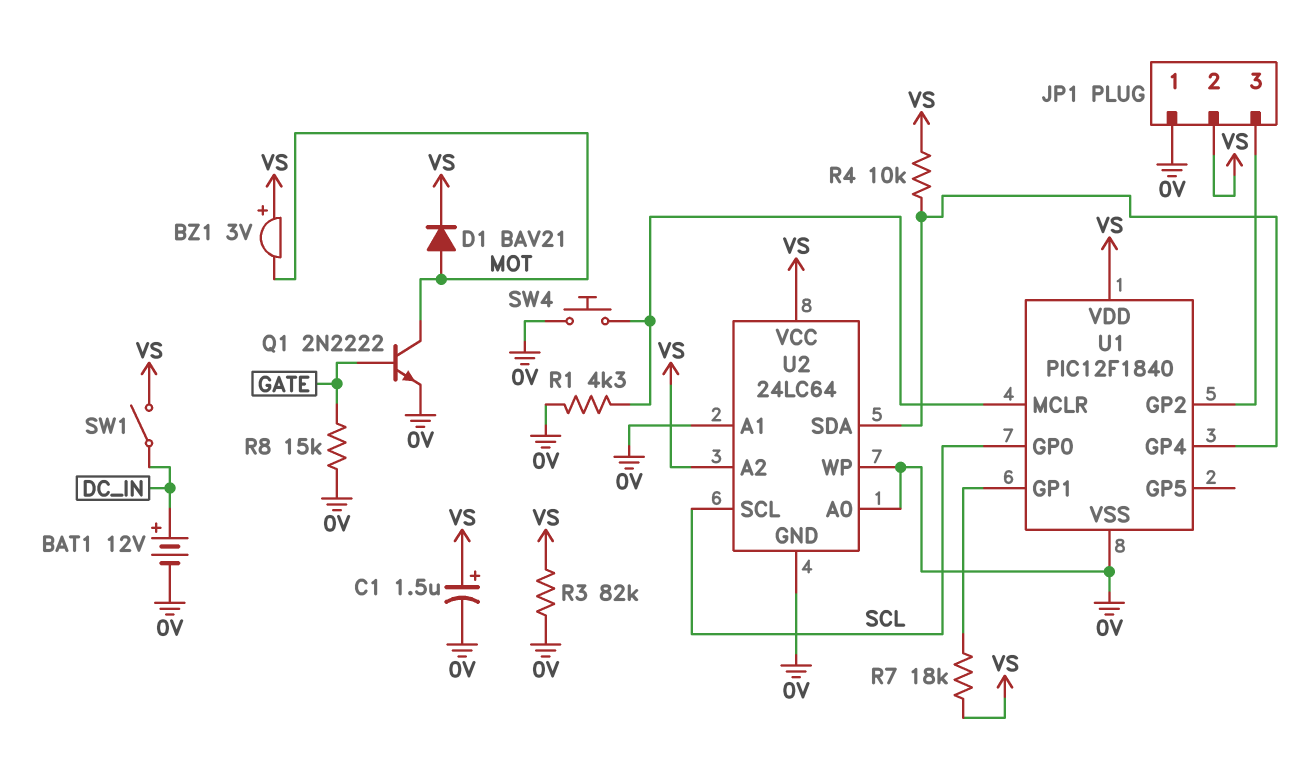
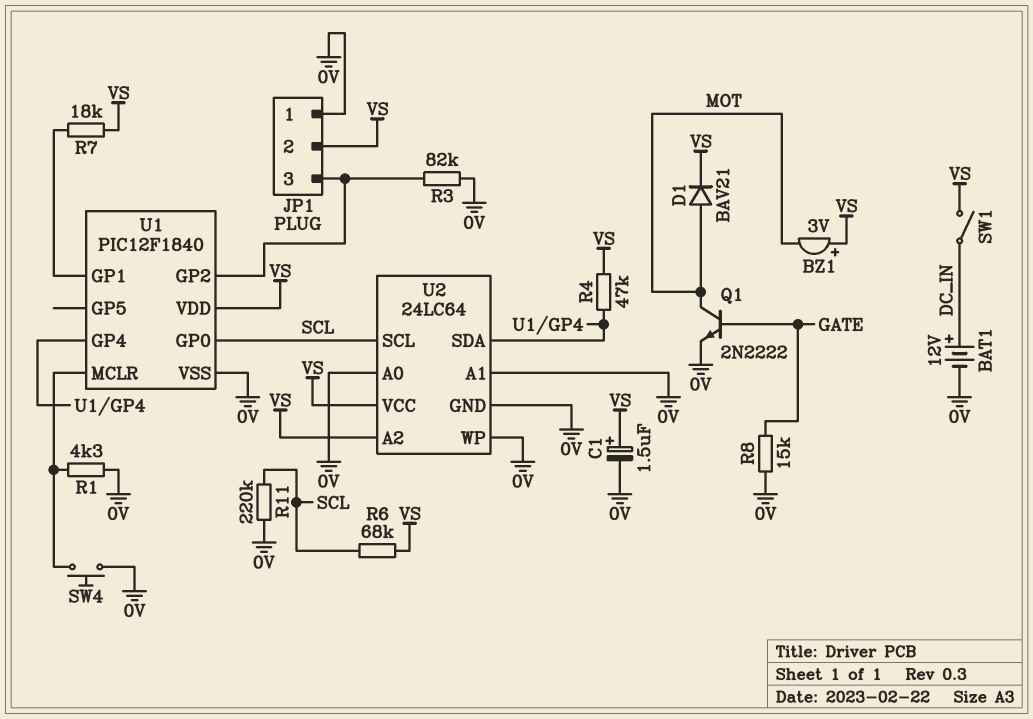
R3: 82k (0V, VS) -> 82k (0V, JP1/3)
R4: 10k (U1/GP4, VS) -> 47k (U1/GP4, VS)
R6: none -> 68k (SCL, VS)
R11: none -> 220k (0V, SCL)

